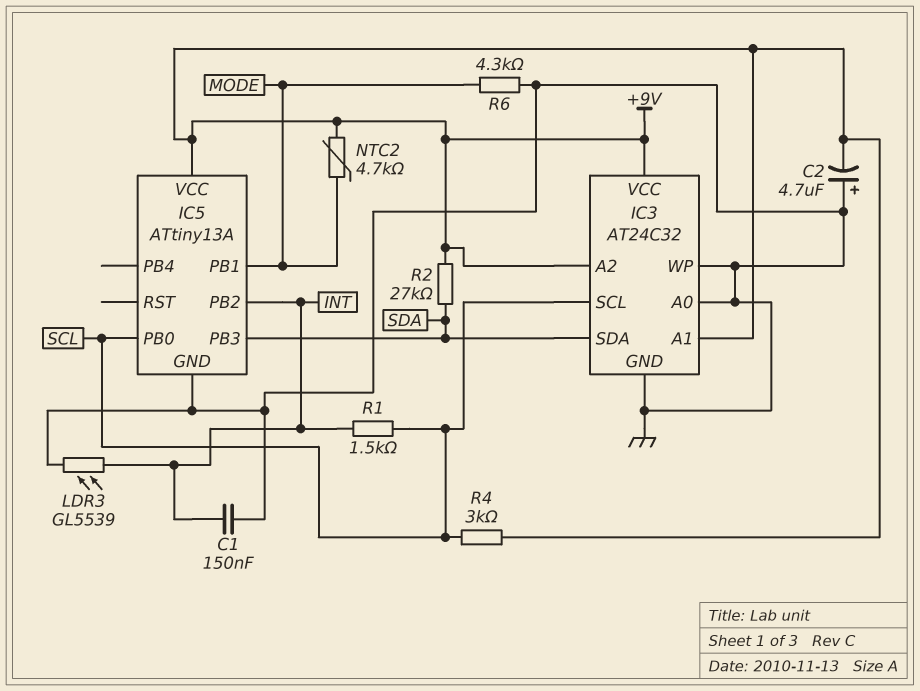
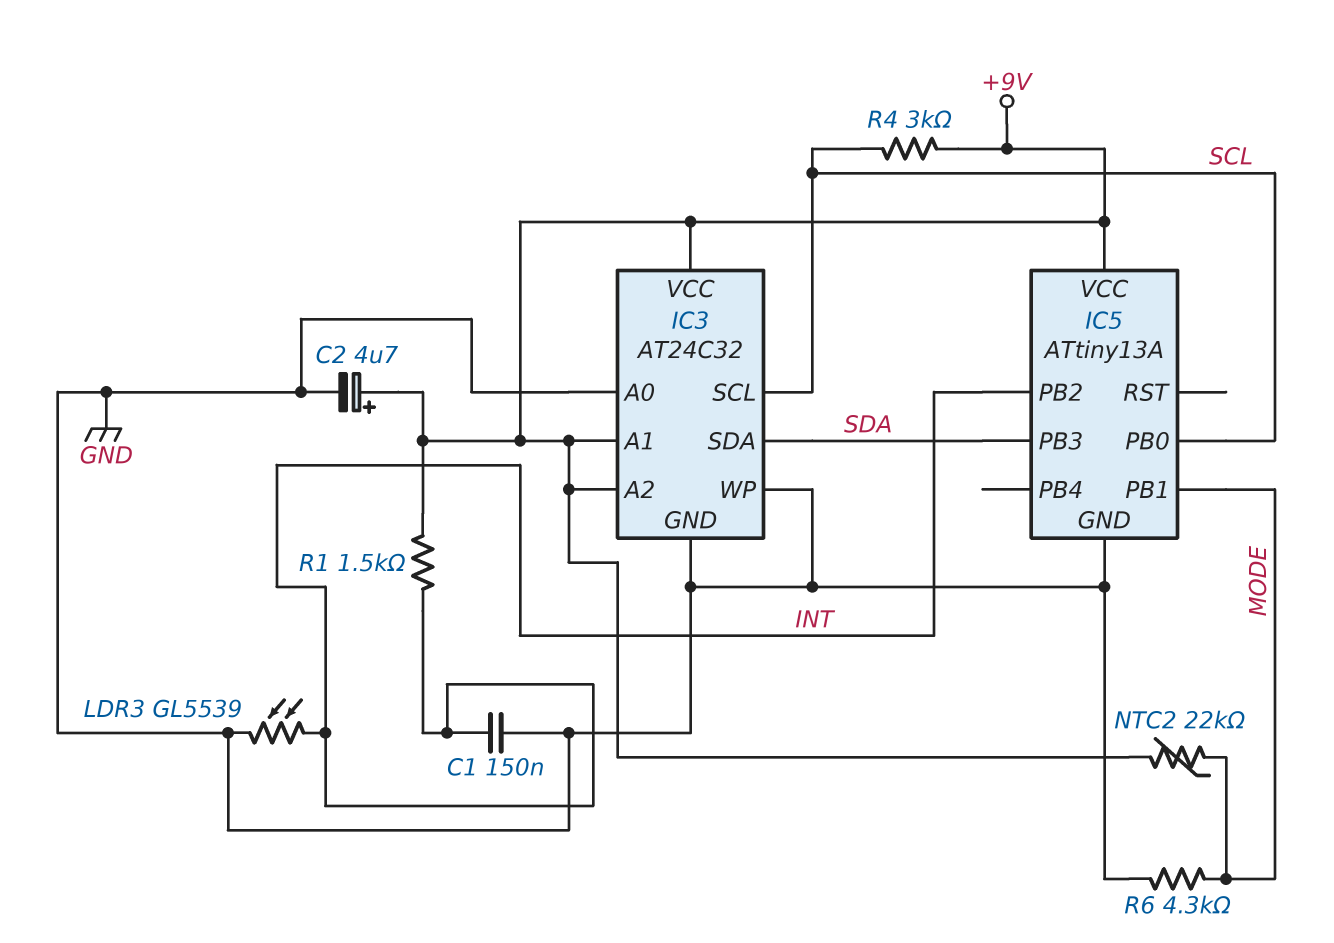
C2: 4.7uF (plus GND, minus +9V) -> 4.7uF (plus +9V, minus GND)
NTC2: 4.7k (+9V, MODE) -> 22k (+9V, MODE)
R1: 1.5k (INT, SCL) -> 1.5k (+9V, INT)
R2: 27k (+9V, SDA) -> none

